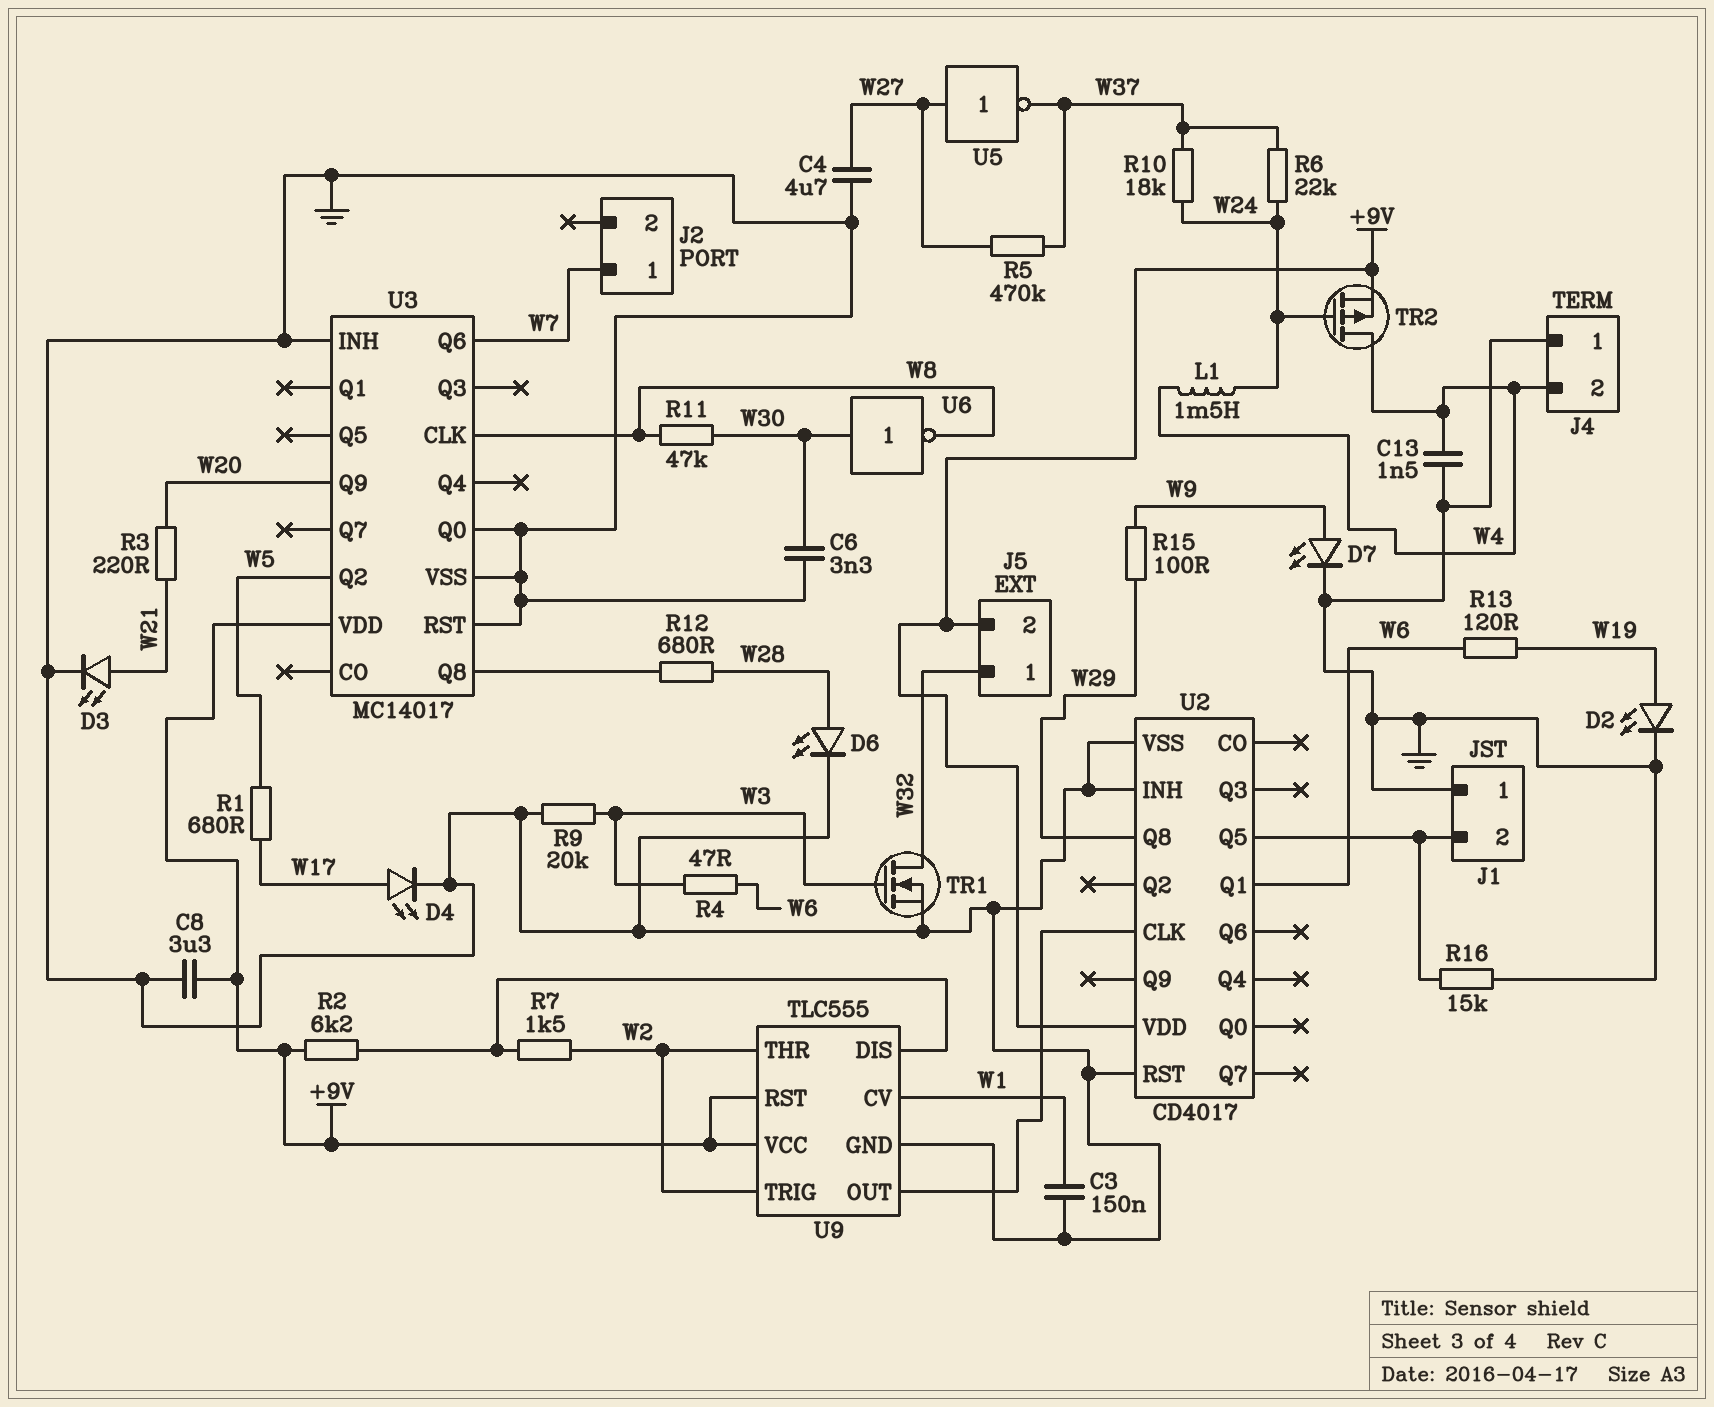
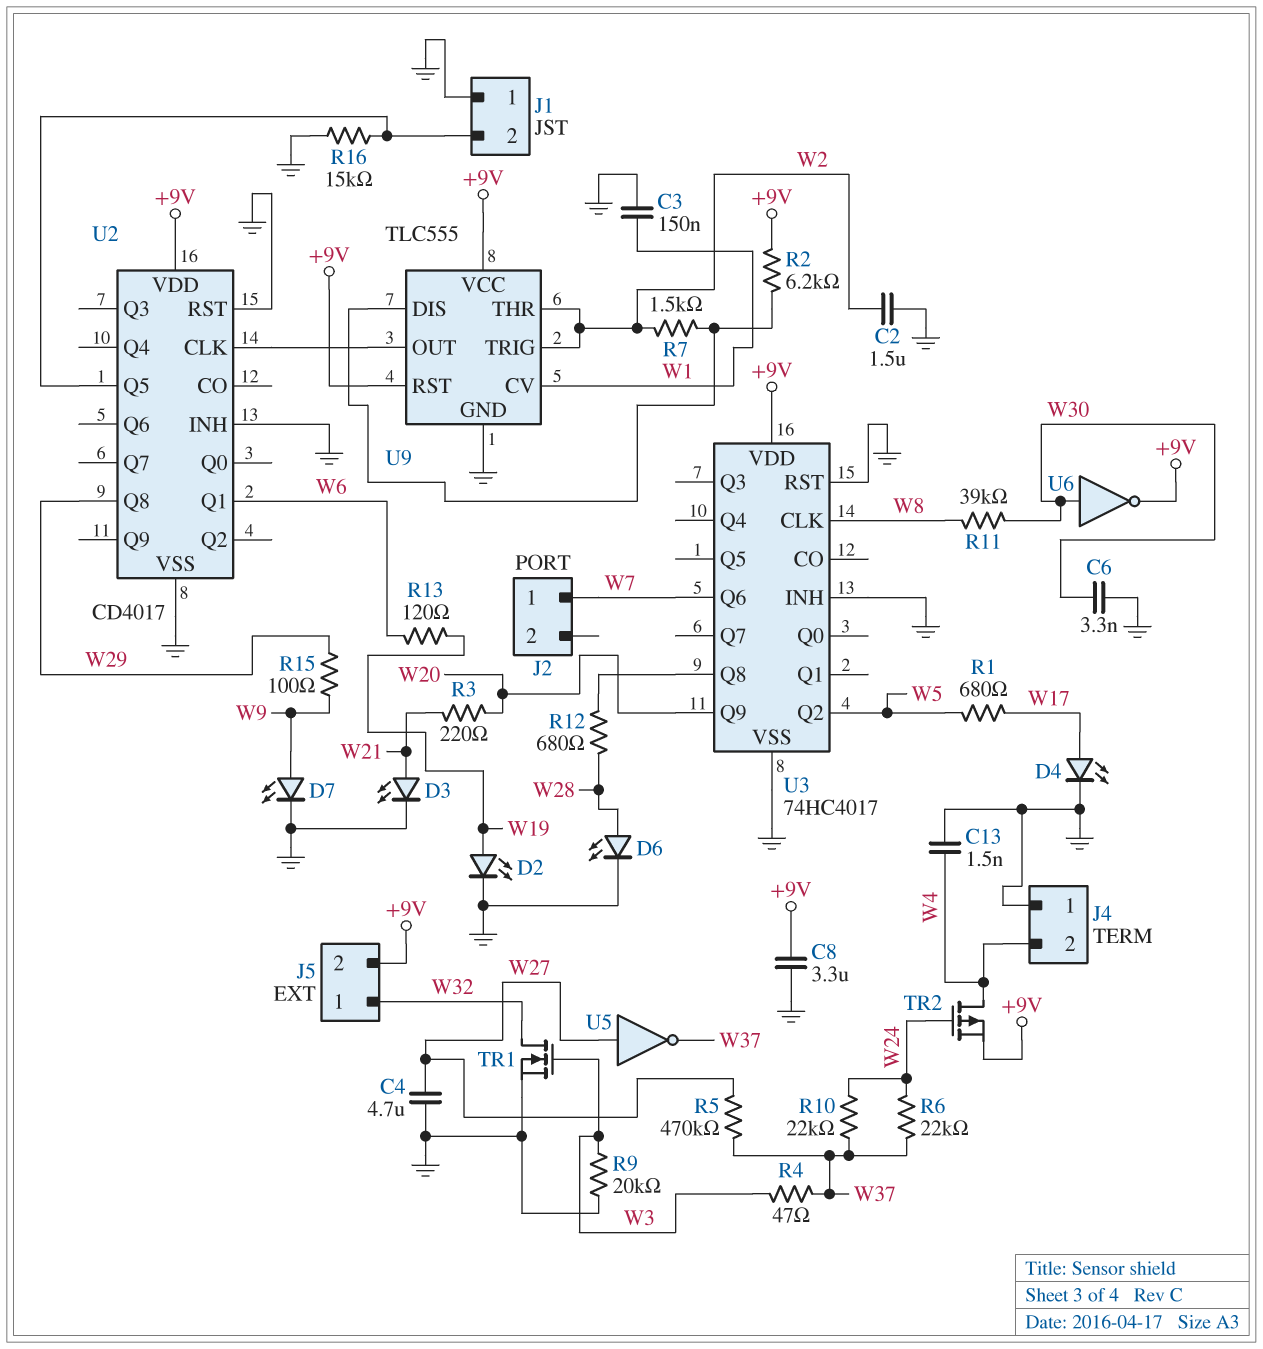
C2: none -> 1.5uF (GND, W2)
L1: 1.5mH (W4, W24) -> none
R4: 47 (W3, W6) -> 47 (W3, W37)
R10: 18k (W24, W37) -> 22k (W24, W37)
R11: 47k (W8, W30) -> 39k (W8, W30)
U3: MC14017 -> 74HC4017
U3 pin Q0: GND -> none
U6: NOT (in W30, out W8) -> NOT (in W30, out +9V)

